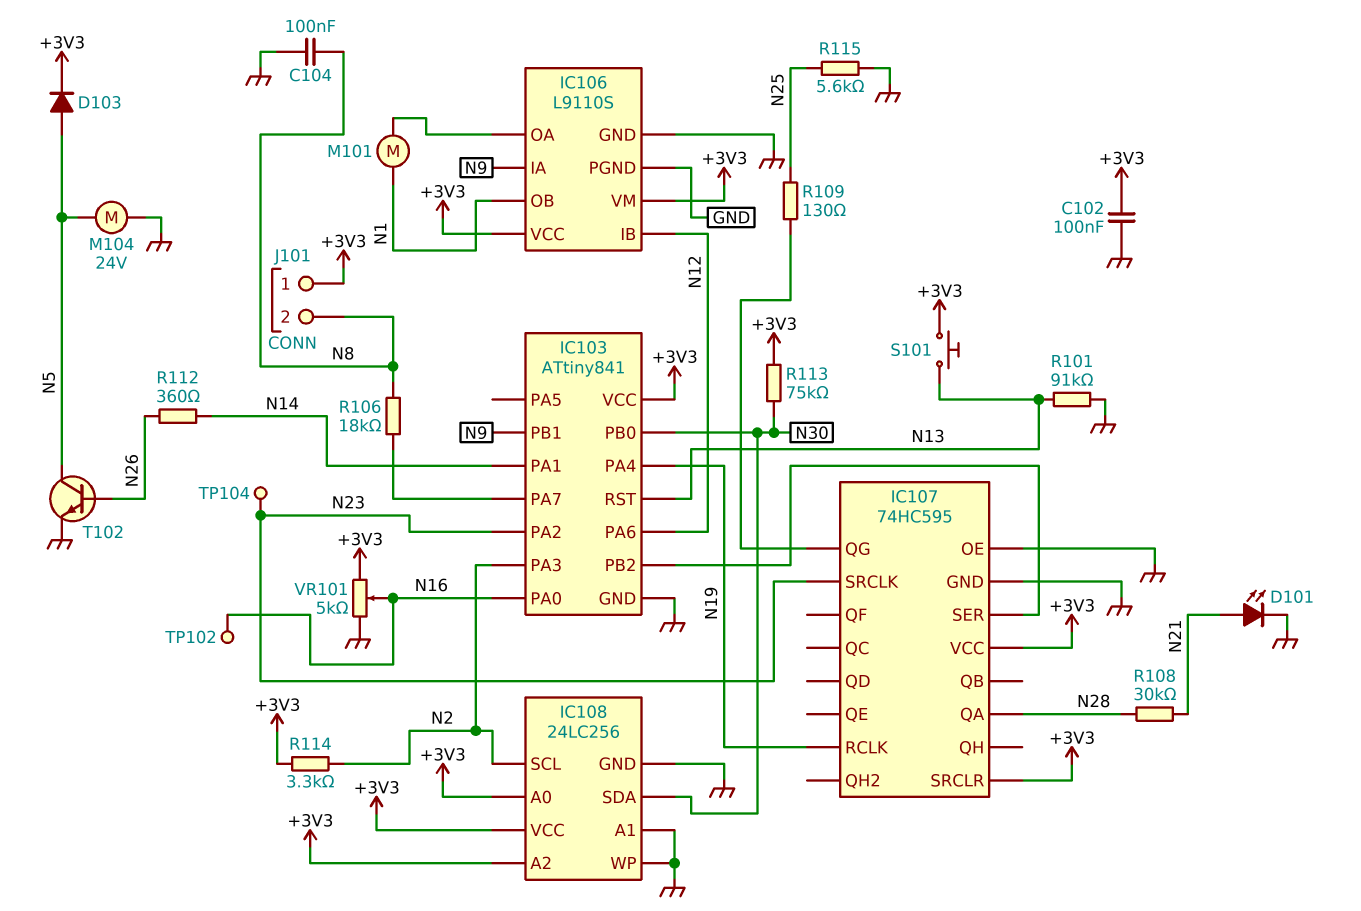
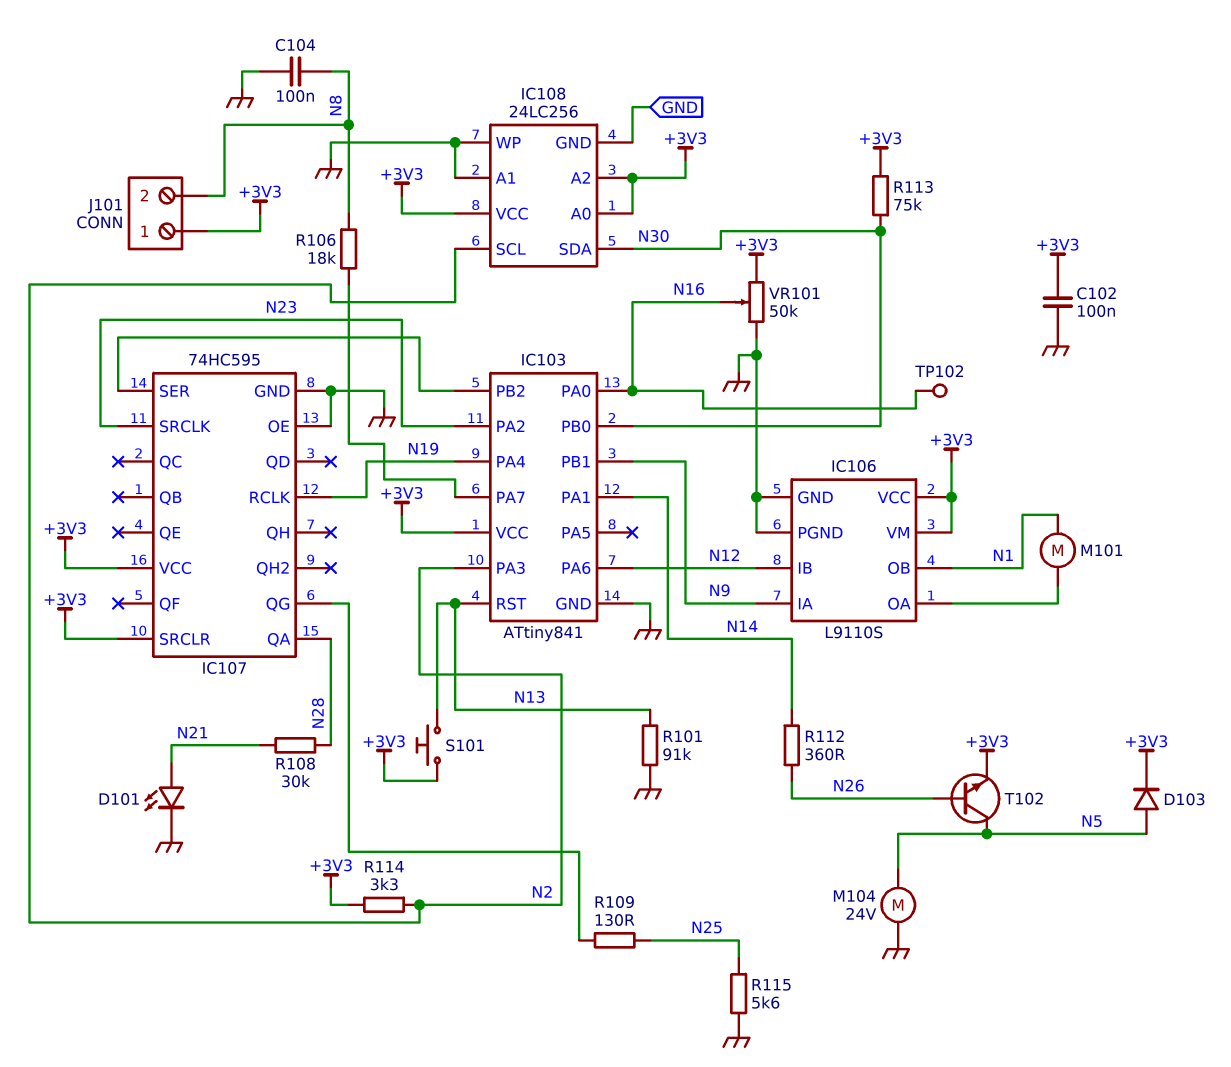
T102: NPN (B N26, C N5, E GND) -> NPN (B N26, C N5, E +3V3)
TP104: test point (N23) -> none
VR101: 5k (+3V3, GND, wiper N16) -> 50k (+3V3, GND, wiper N16)

